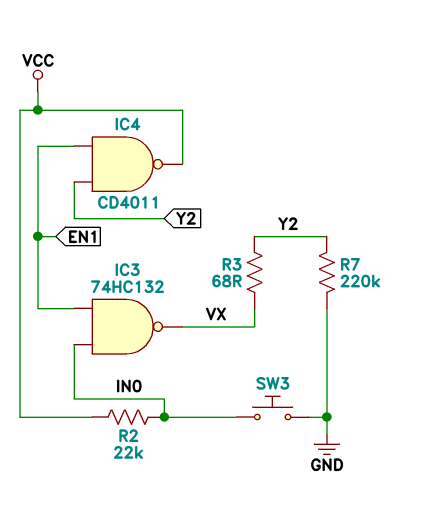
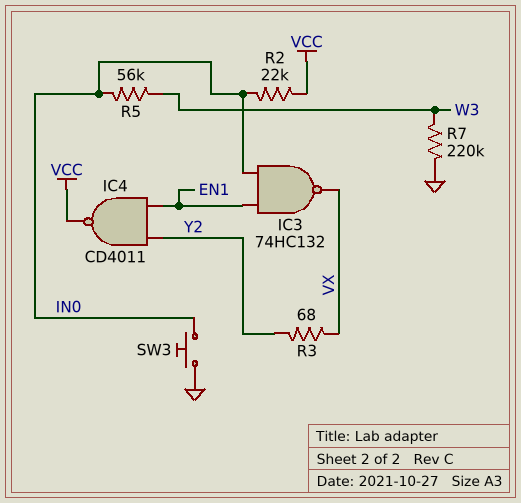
R5: none -> 56k (IN0, W3)
R7: 220k (GND, Y2) -> 220k (GND, W3)

